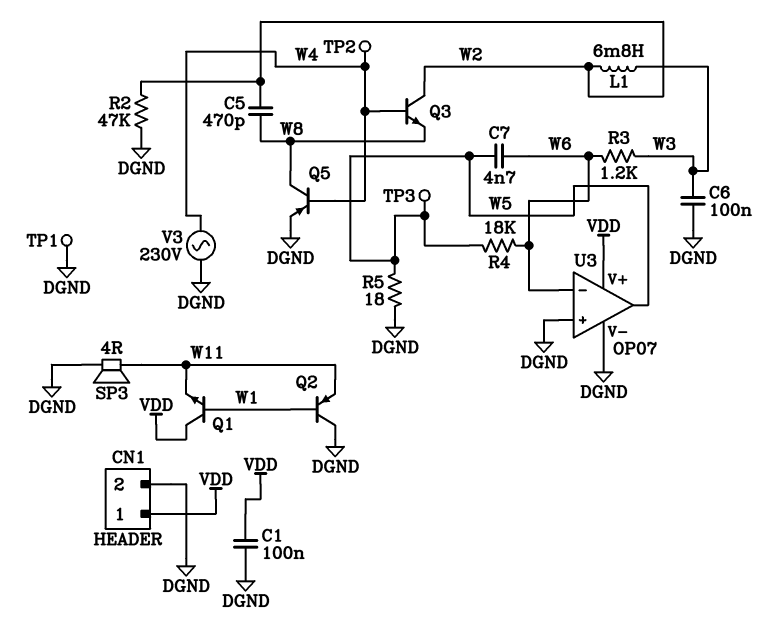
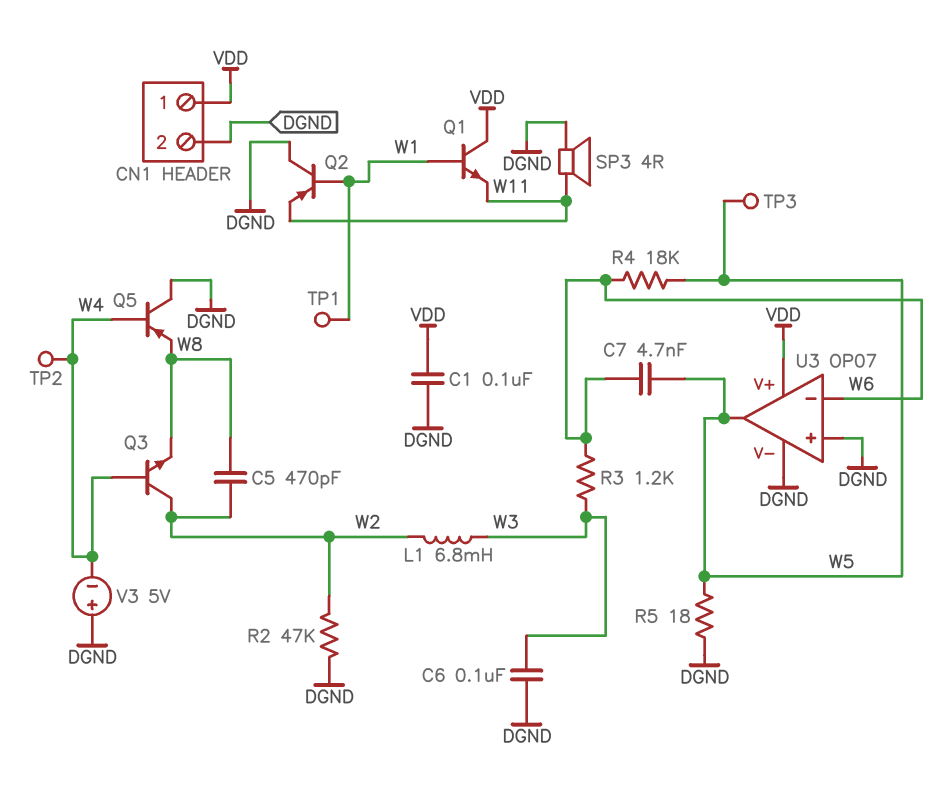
Q5: PNP (B W4, C W8, E DGND) -> PNP (B W4, C DGND, E W8)
TP1: test point (DGND) -> test point (W1)
V3: AC 230V (DGND, W4) -> 5V (plus DGND, minus W4)

